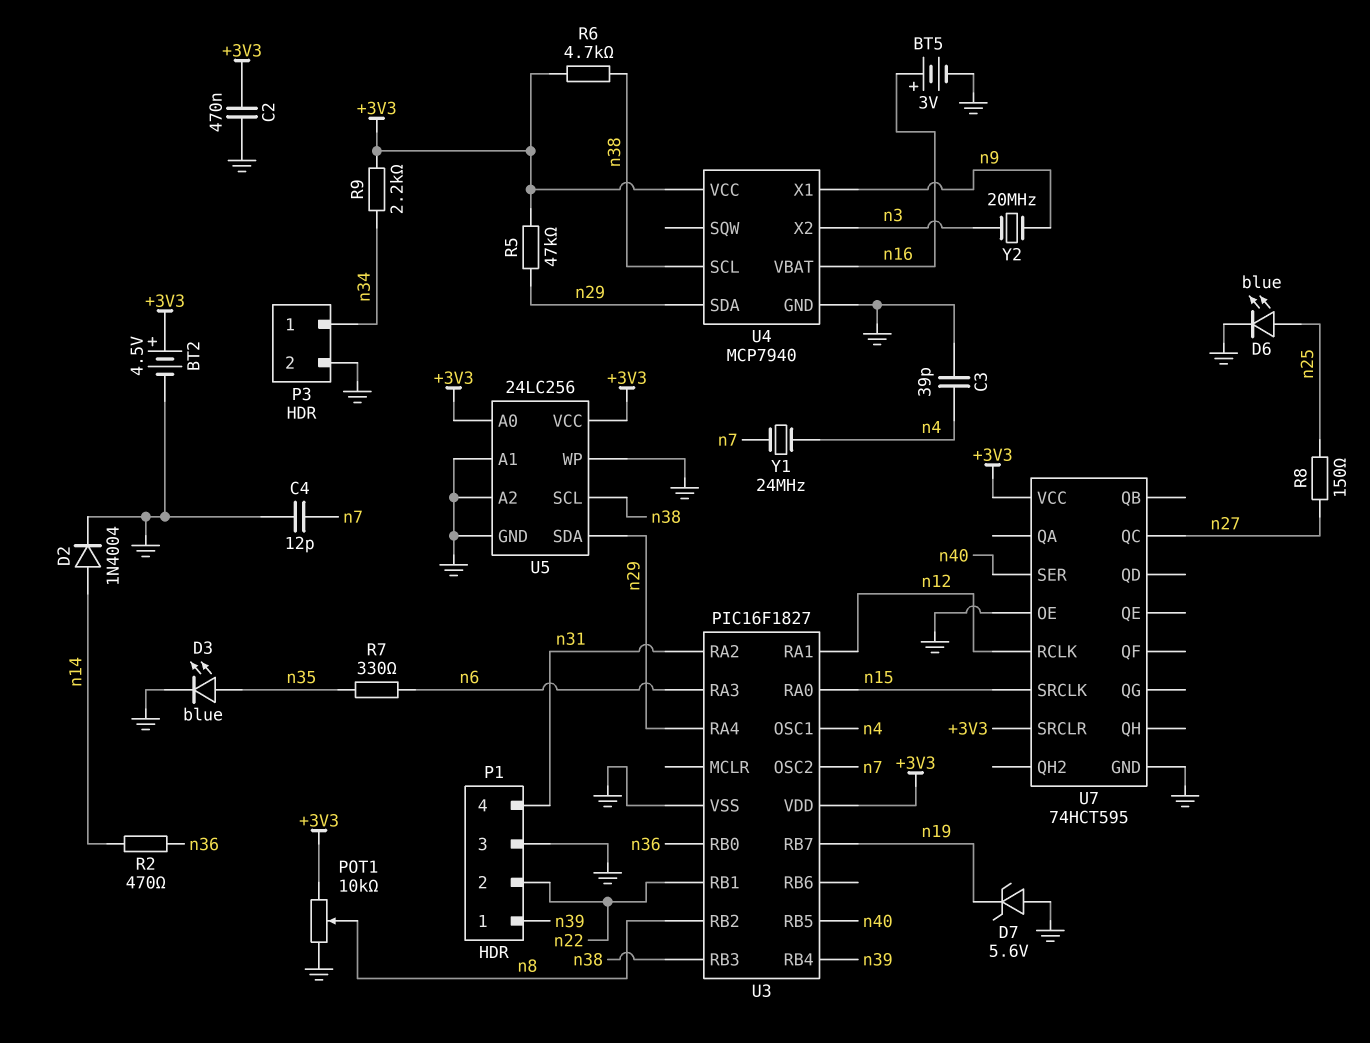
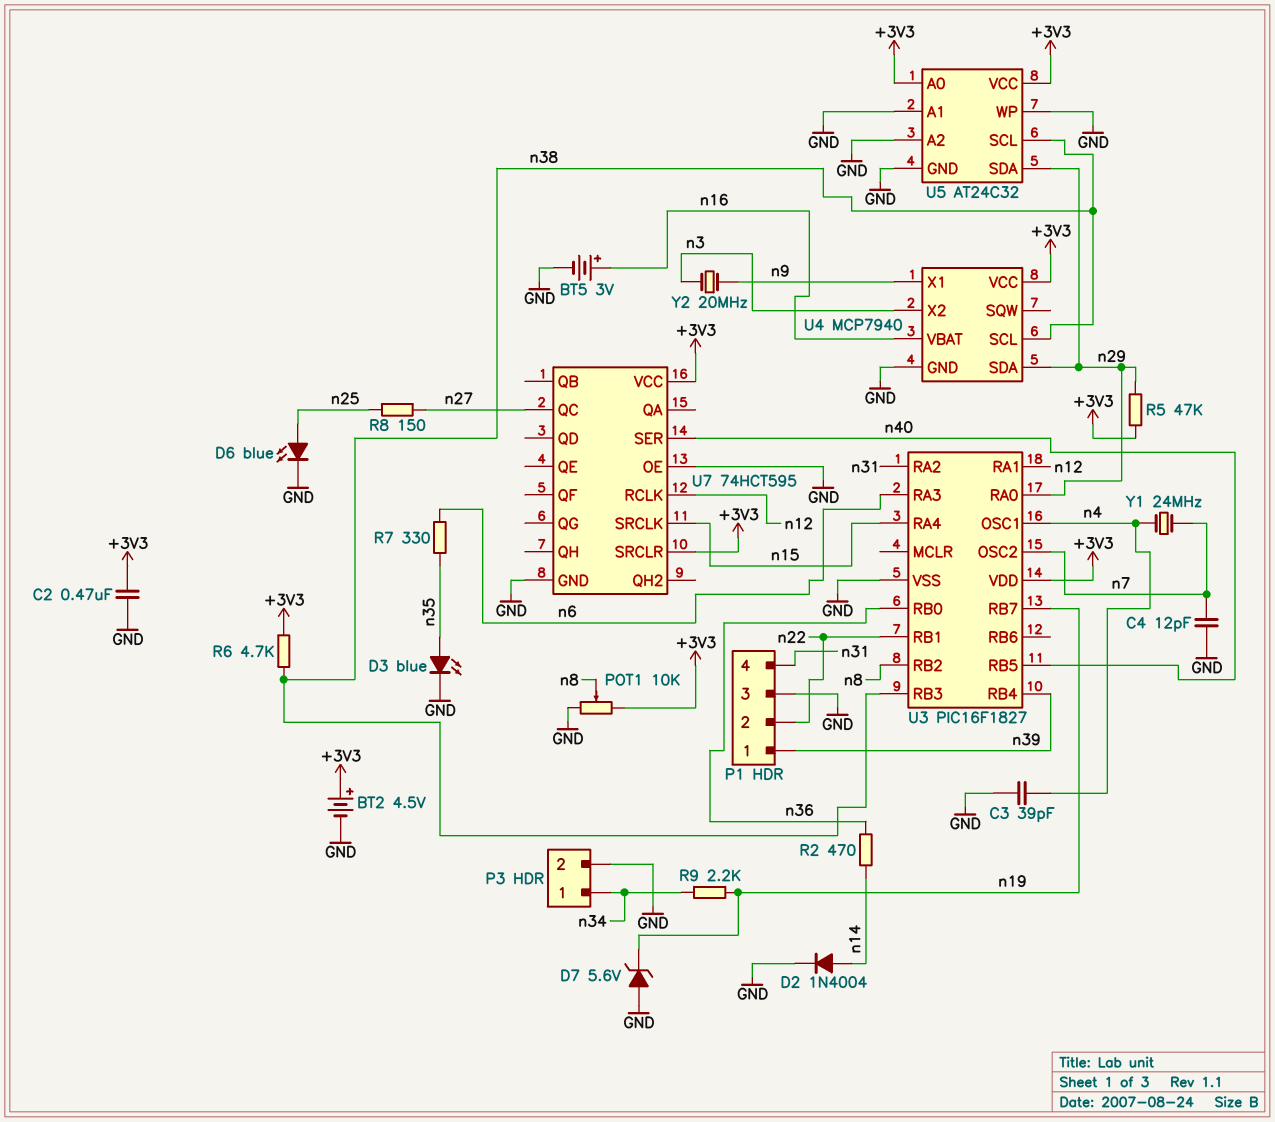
R9: 2.2k (+3V3, n34) -> 2.2k (n19, n34)
U3 pin RA0: n15 -> n29
U3 pin RA4: n29 -> n15
U5: 24LC256 -> AT24C32

